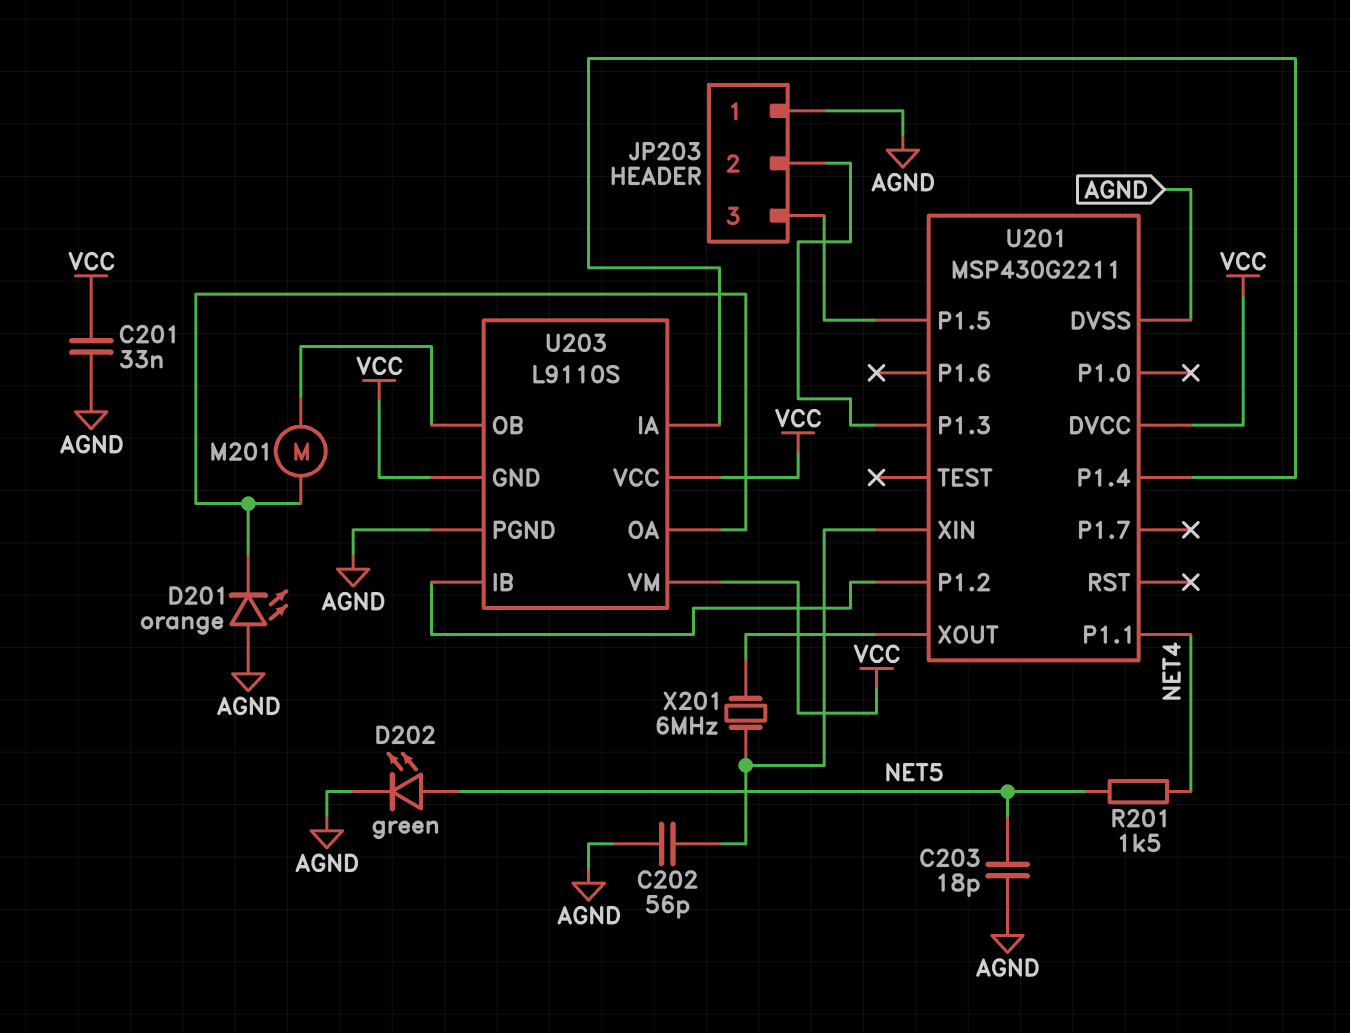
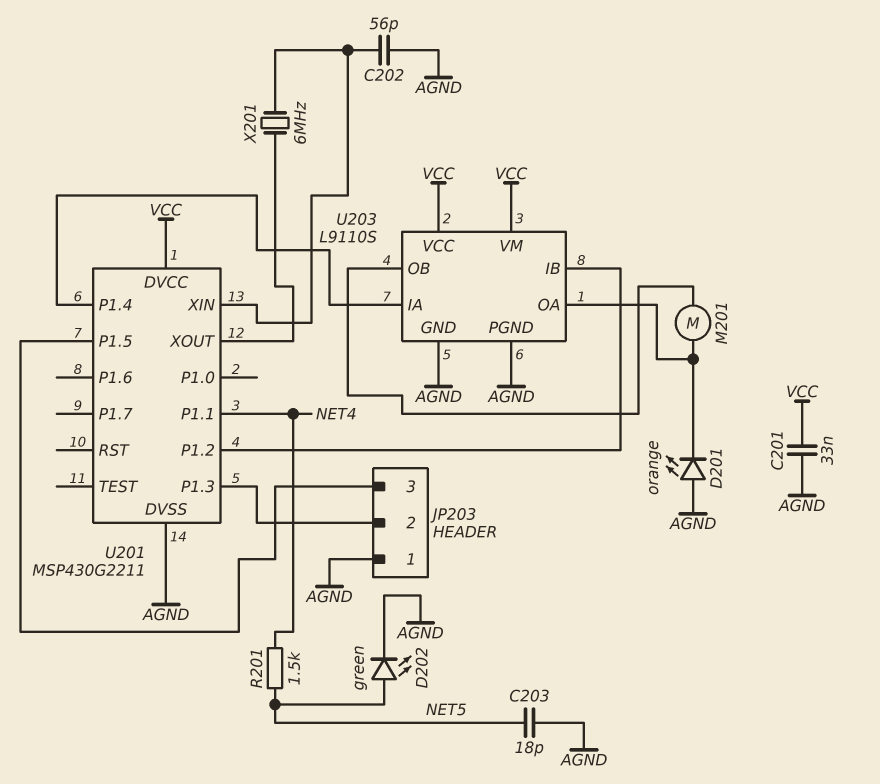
U203 pin GND: VCC -> AGND

